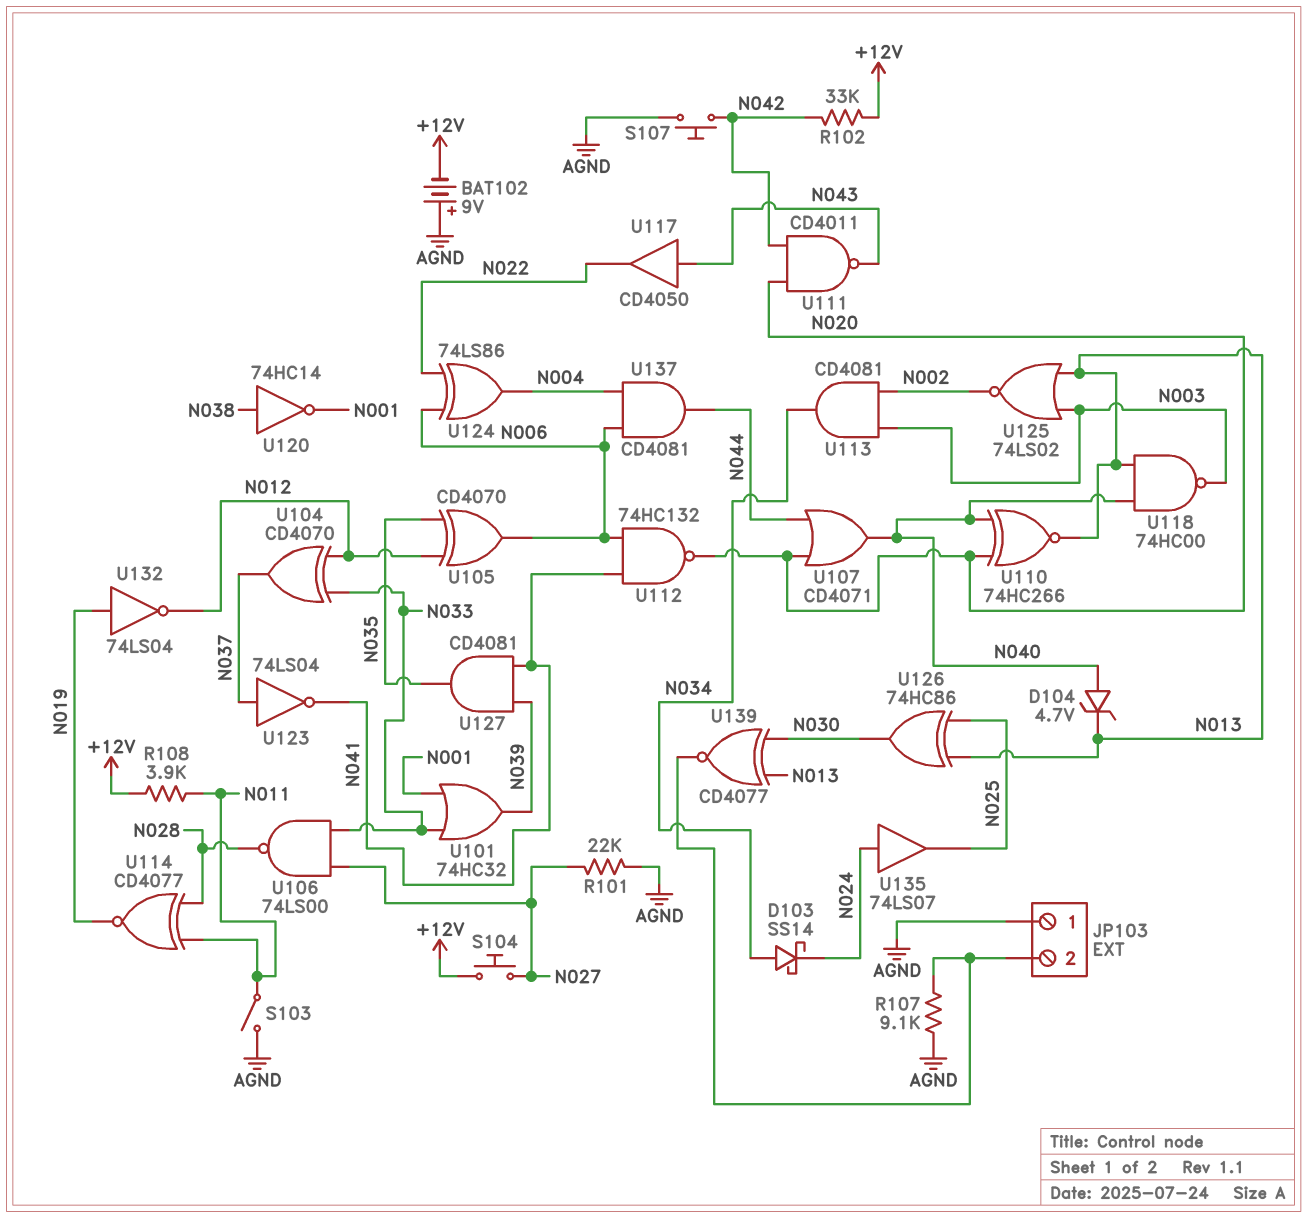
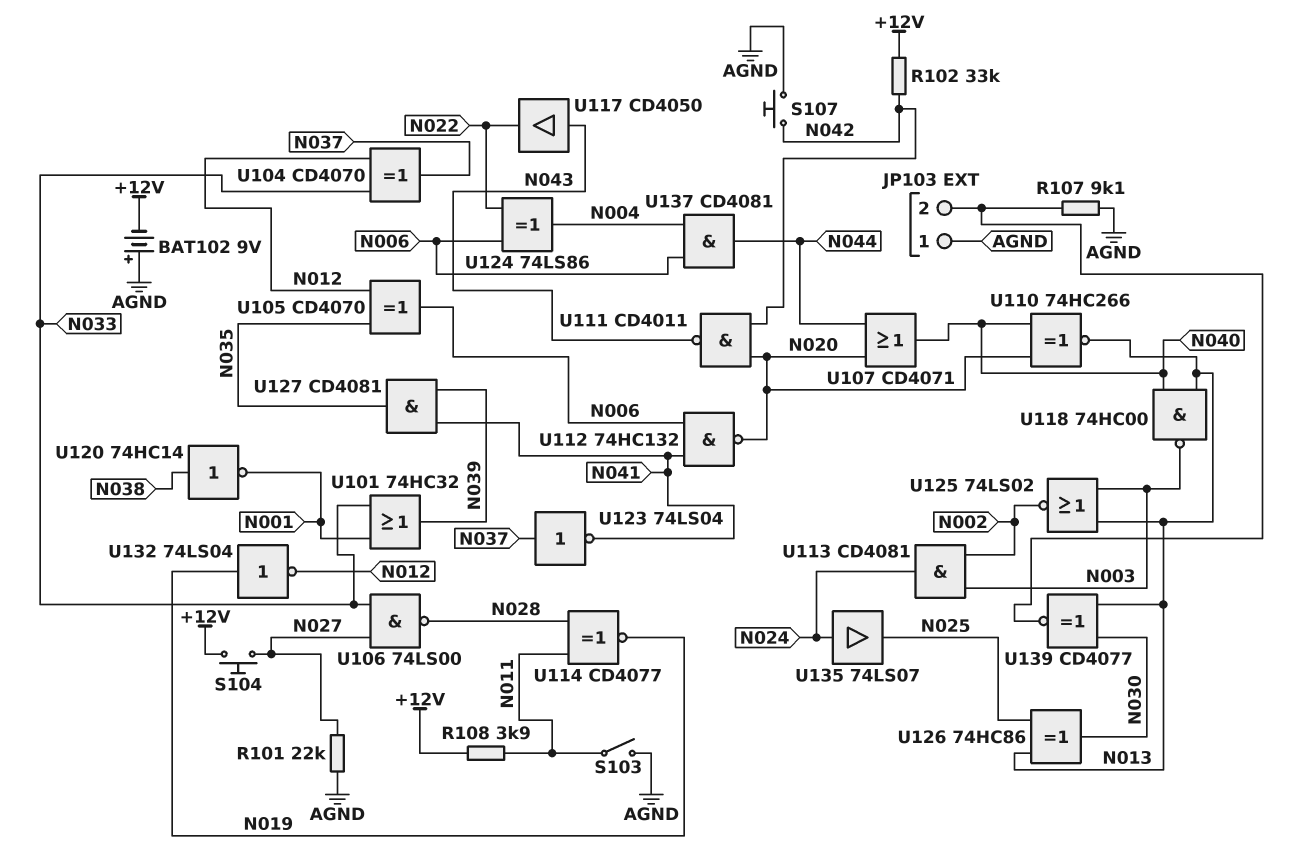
D103: schottky SS14 (A N034, K N024) -> none
D104: zener 4.7V (A N040, K N013) -> none
U113: AND CD4081 (in N002, in N003, out N034) -> AND CD4081 (in N002, in N003, out N024)

